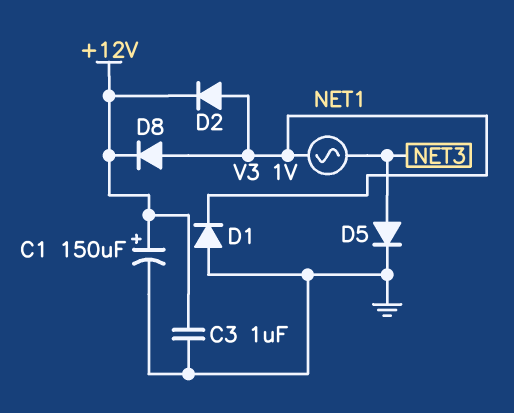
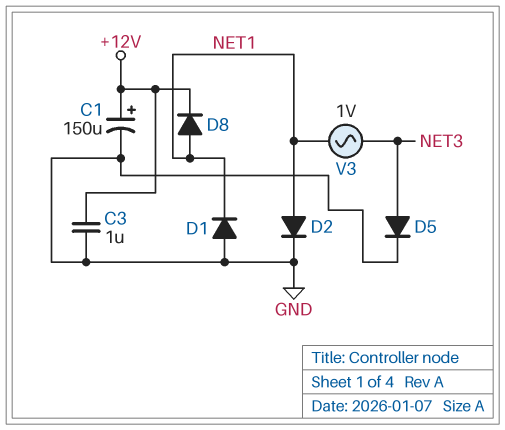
D2: diode (A NET1, K +12V) -> diode (A NET1, K GND)

